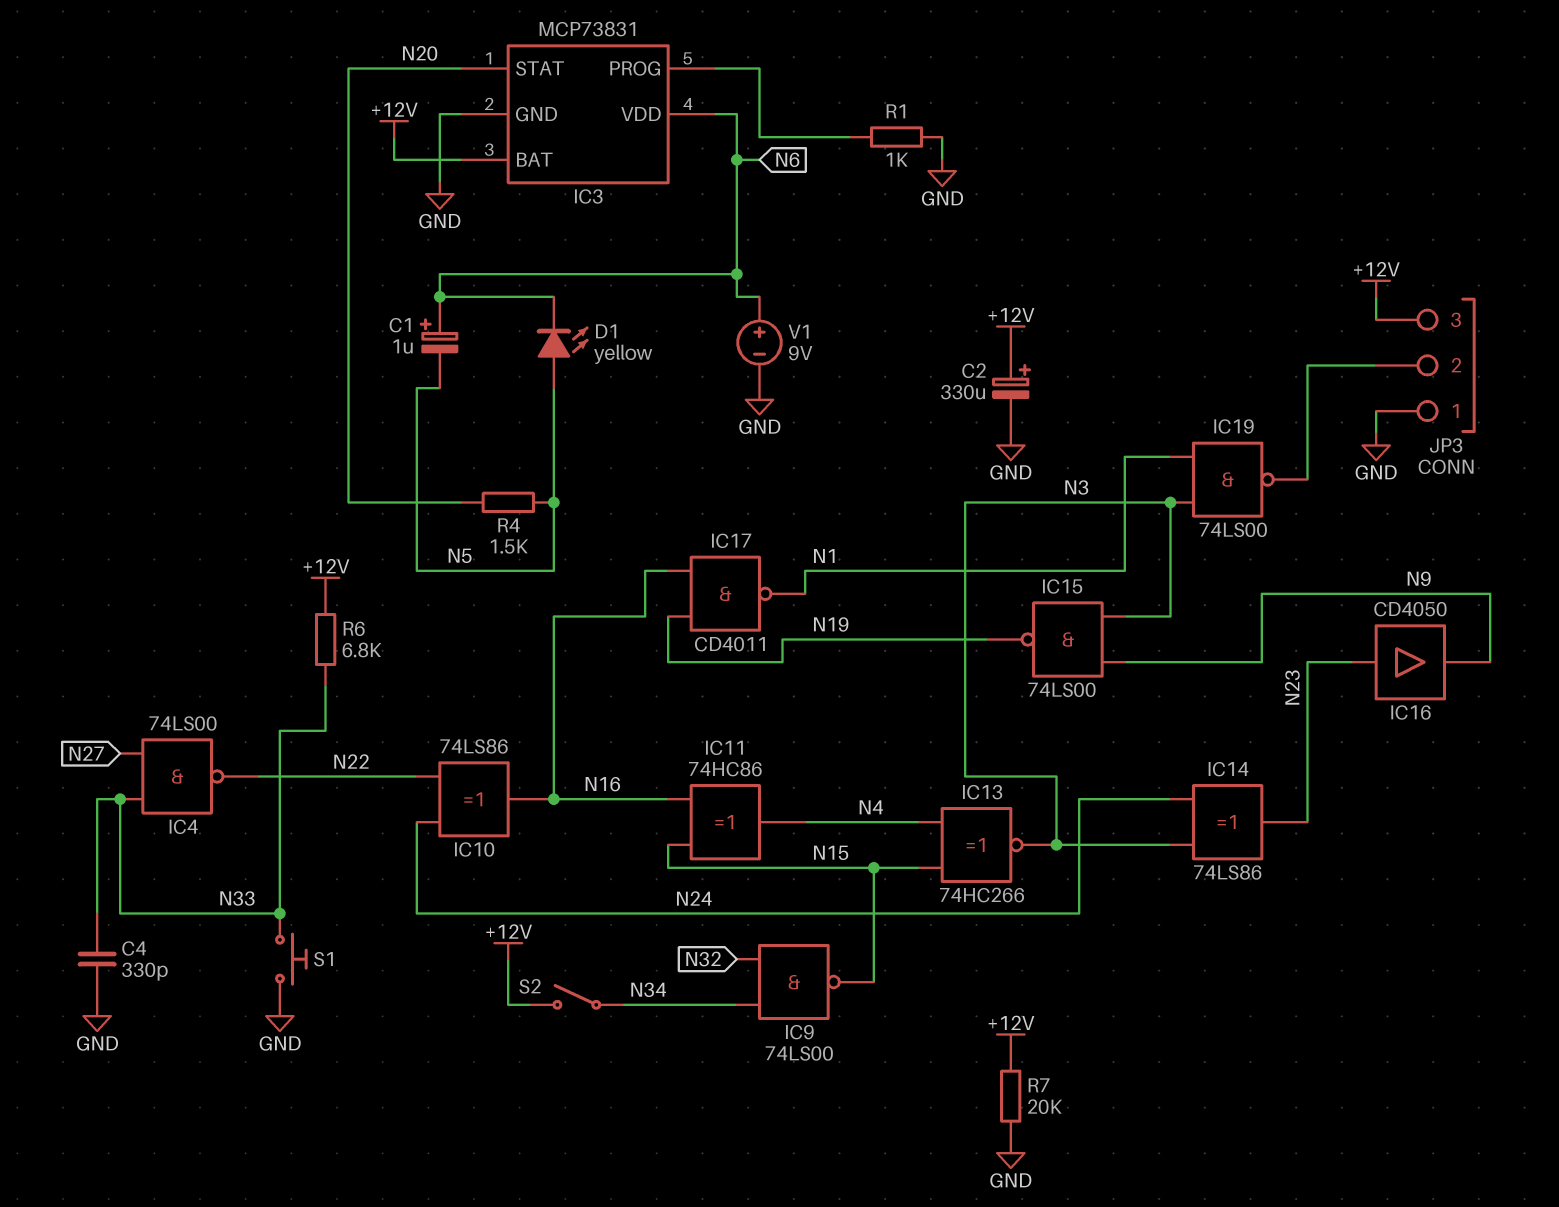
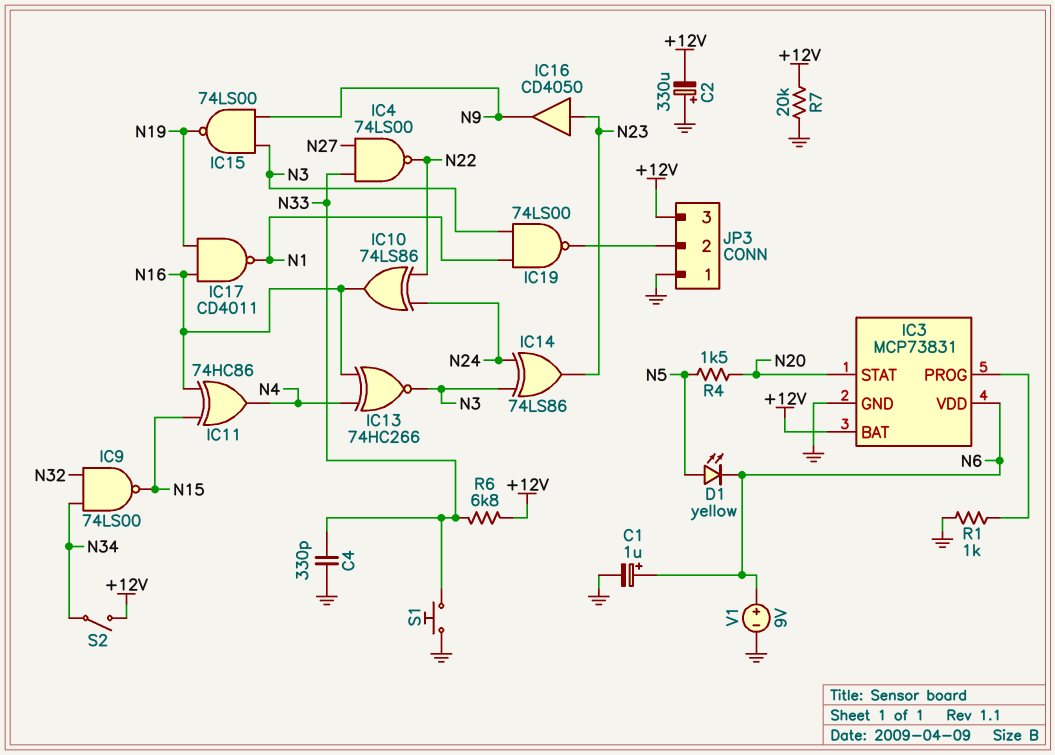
C1: 1uF (plus N6, minus N5) -> 1uF (plus N6, minus GND)
C2: 330uF (plus +12V, minus GND) -> 330uF (plus GND, minus +12V)
IC13: XNOR 74HC266 (in N4, in N15, out N3) -> XNOR 74HC266 (in N4, in N16, out N3)

